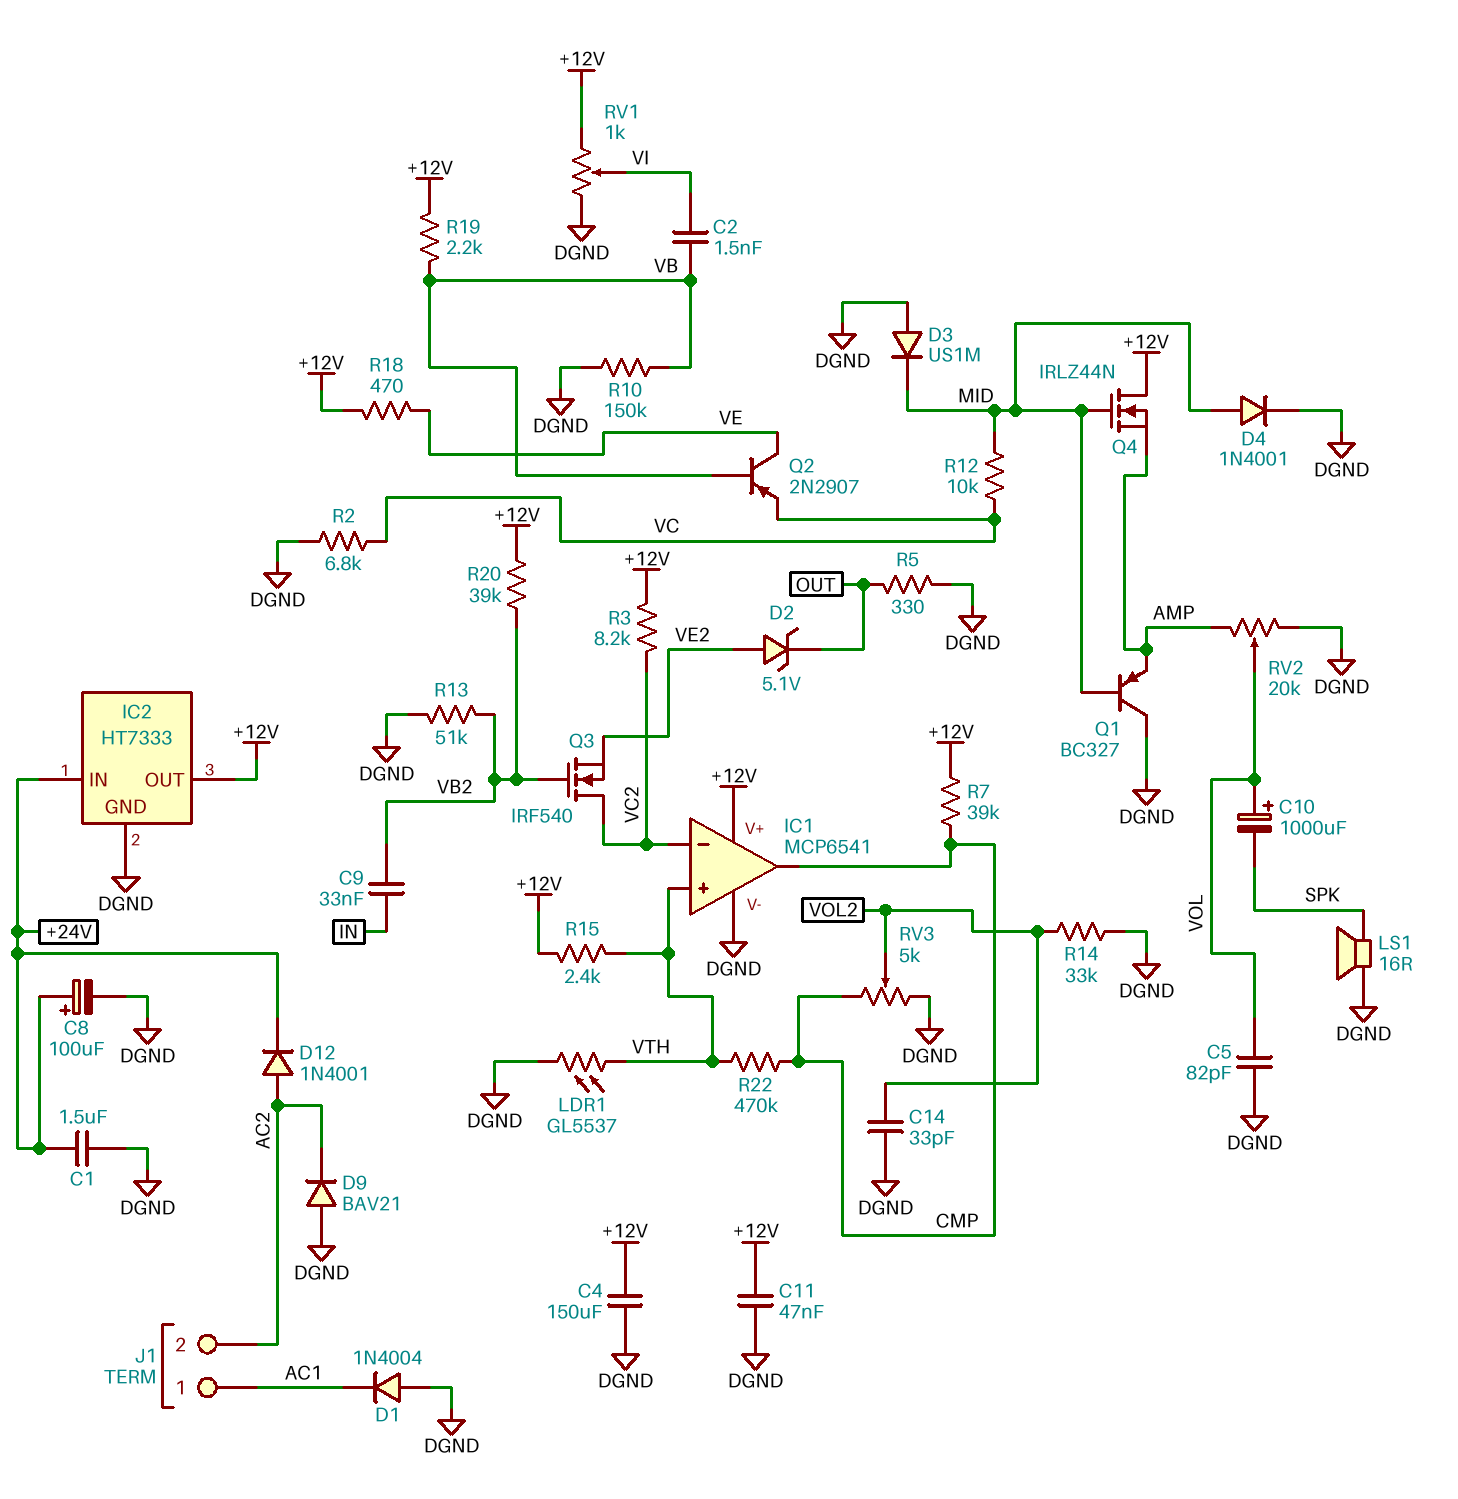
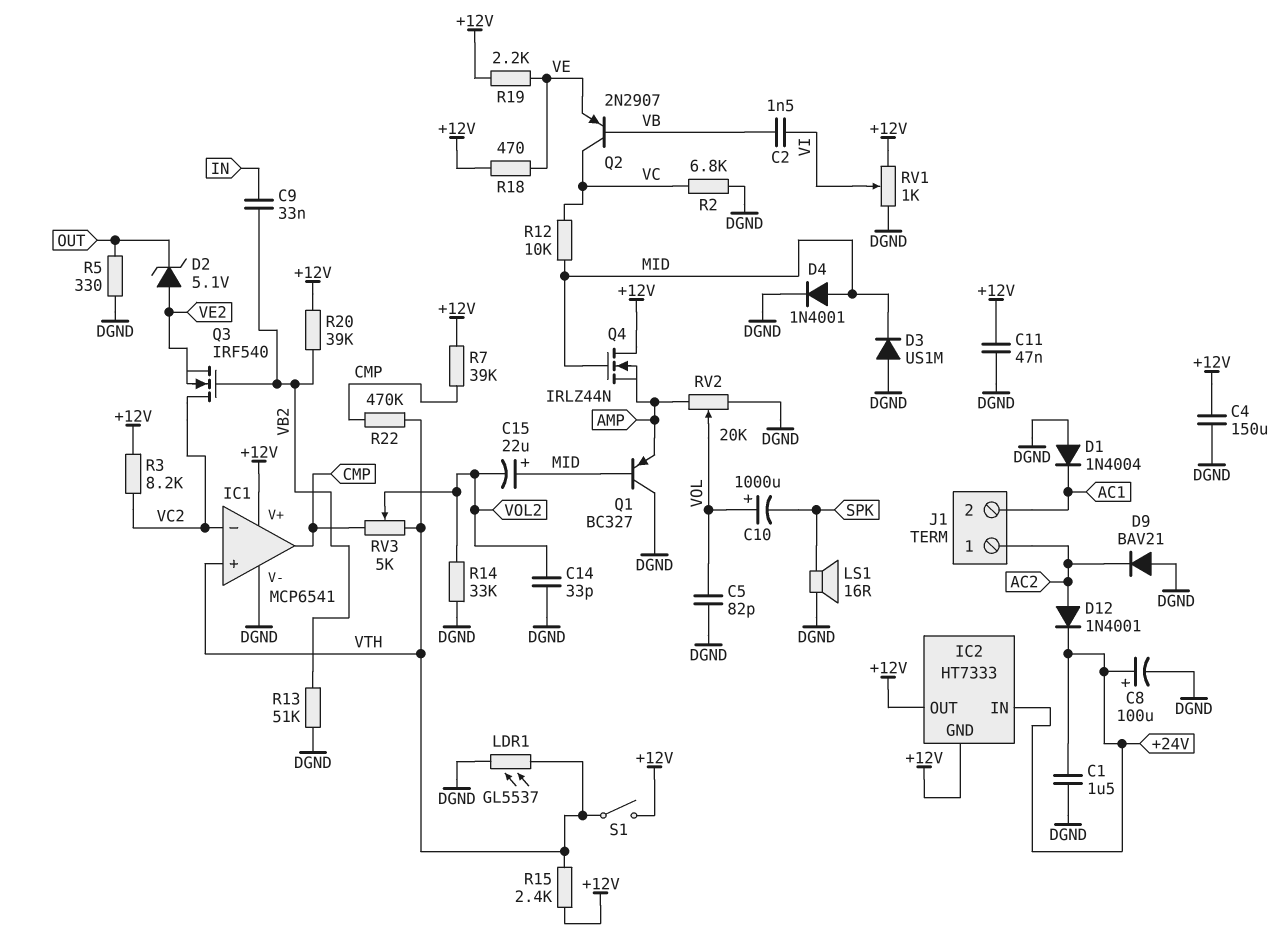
C15: none -> 22uF (plus MID, minus VOL2)
IC2 pin GND: DGND -> +12V
J1 pin 1: AC1 -> AC2
J1 pin 2: AC2 -> AC1
Q2: PNP 2N2907 (B VB, C VE, E VC) -> PNP 2N2907 (B VB, C VC, E VE)
R10: 150k (DGND, VB) -> none
R19: 2.2k (+12V, VB) -> 2.2k (+12V, VE)
RV3: 5k (CMP, DGND, wiper VOL2) -> 5k (CMP, VTH, wiper VOL2)
S1: none -> switch (+12V, VTH)

